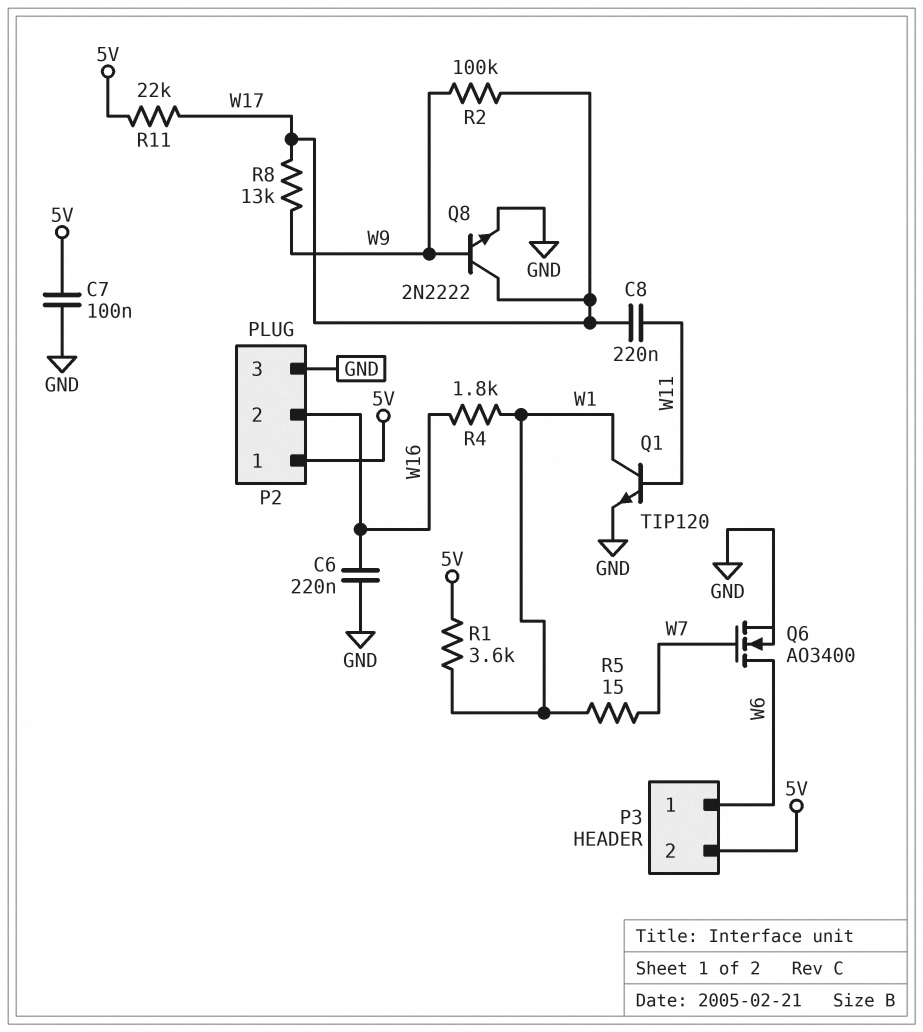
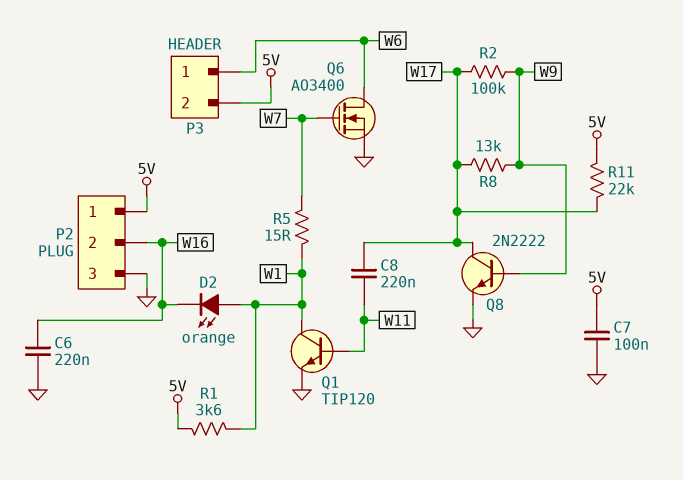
D2: none -> LED orange (A W1, K W16)
R4: 1.8k (W1, W16) -> none

